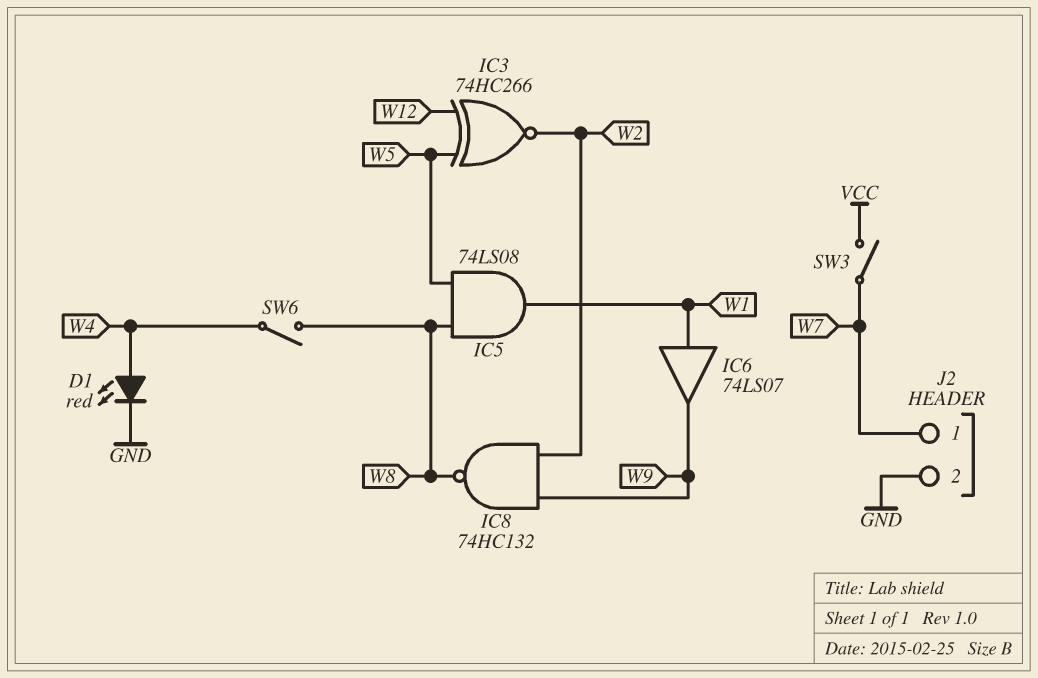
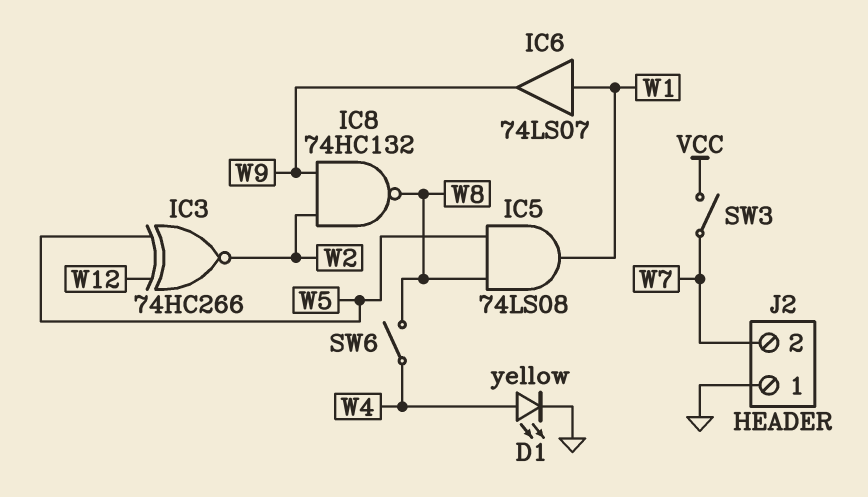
D1: LED red (A W4, K GND) -> LED yellow (A W4, K GND)
J2 pin 1: W7 -> GND
J2 pin 2: GND -> W7

